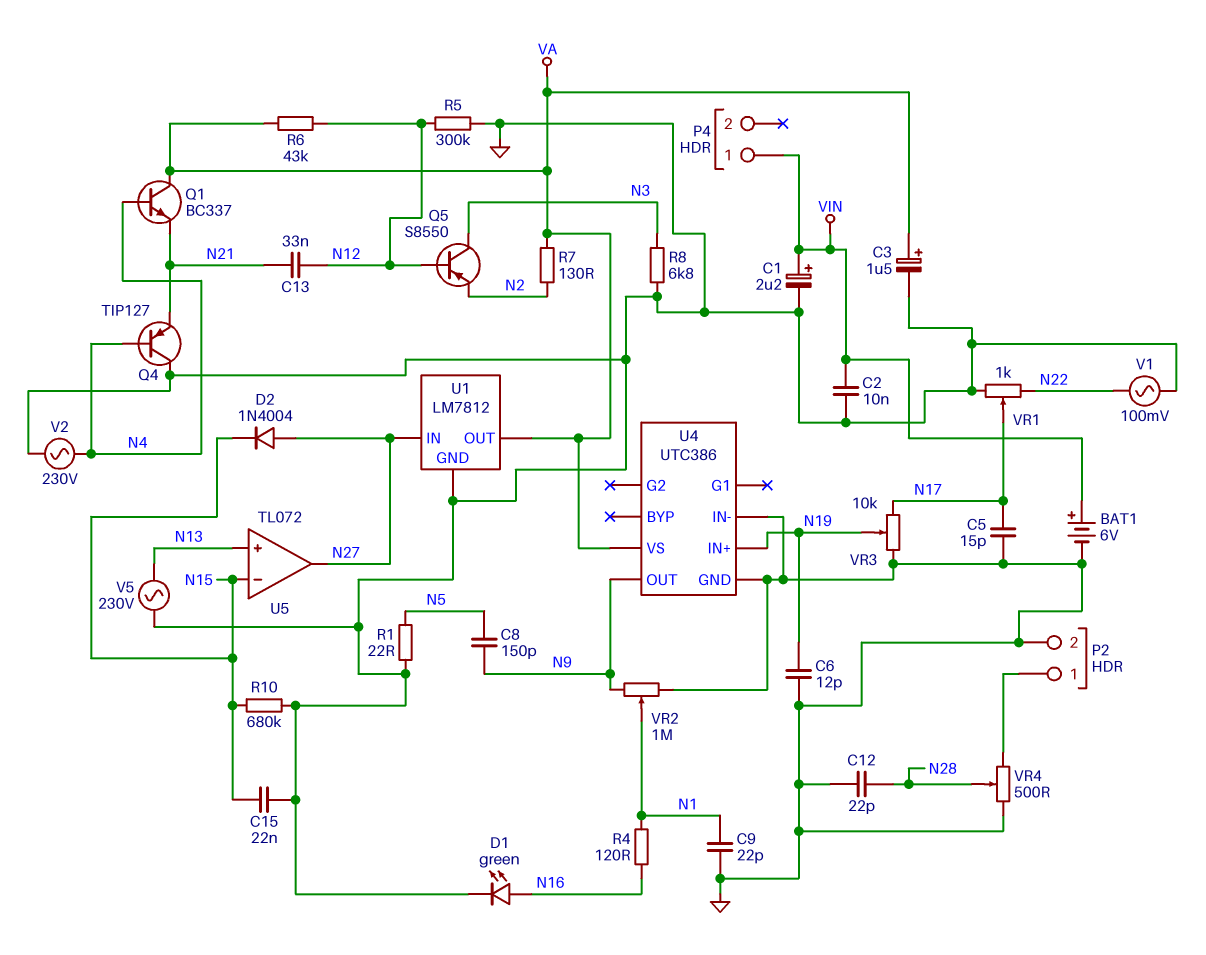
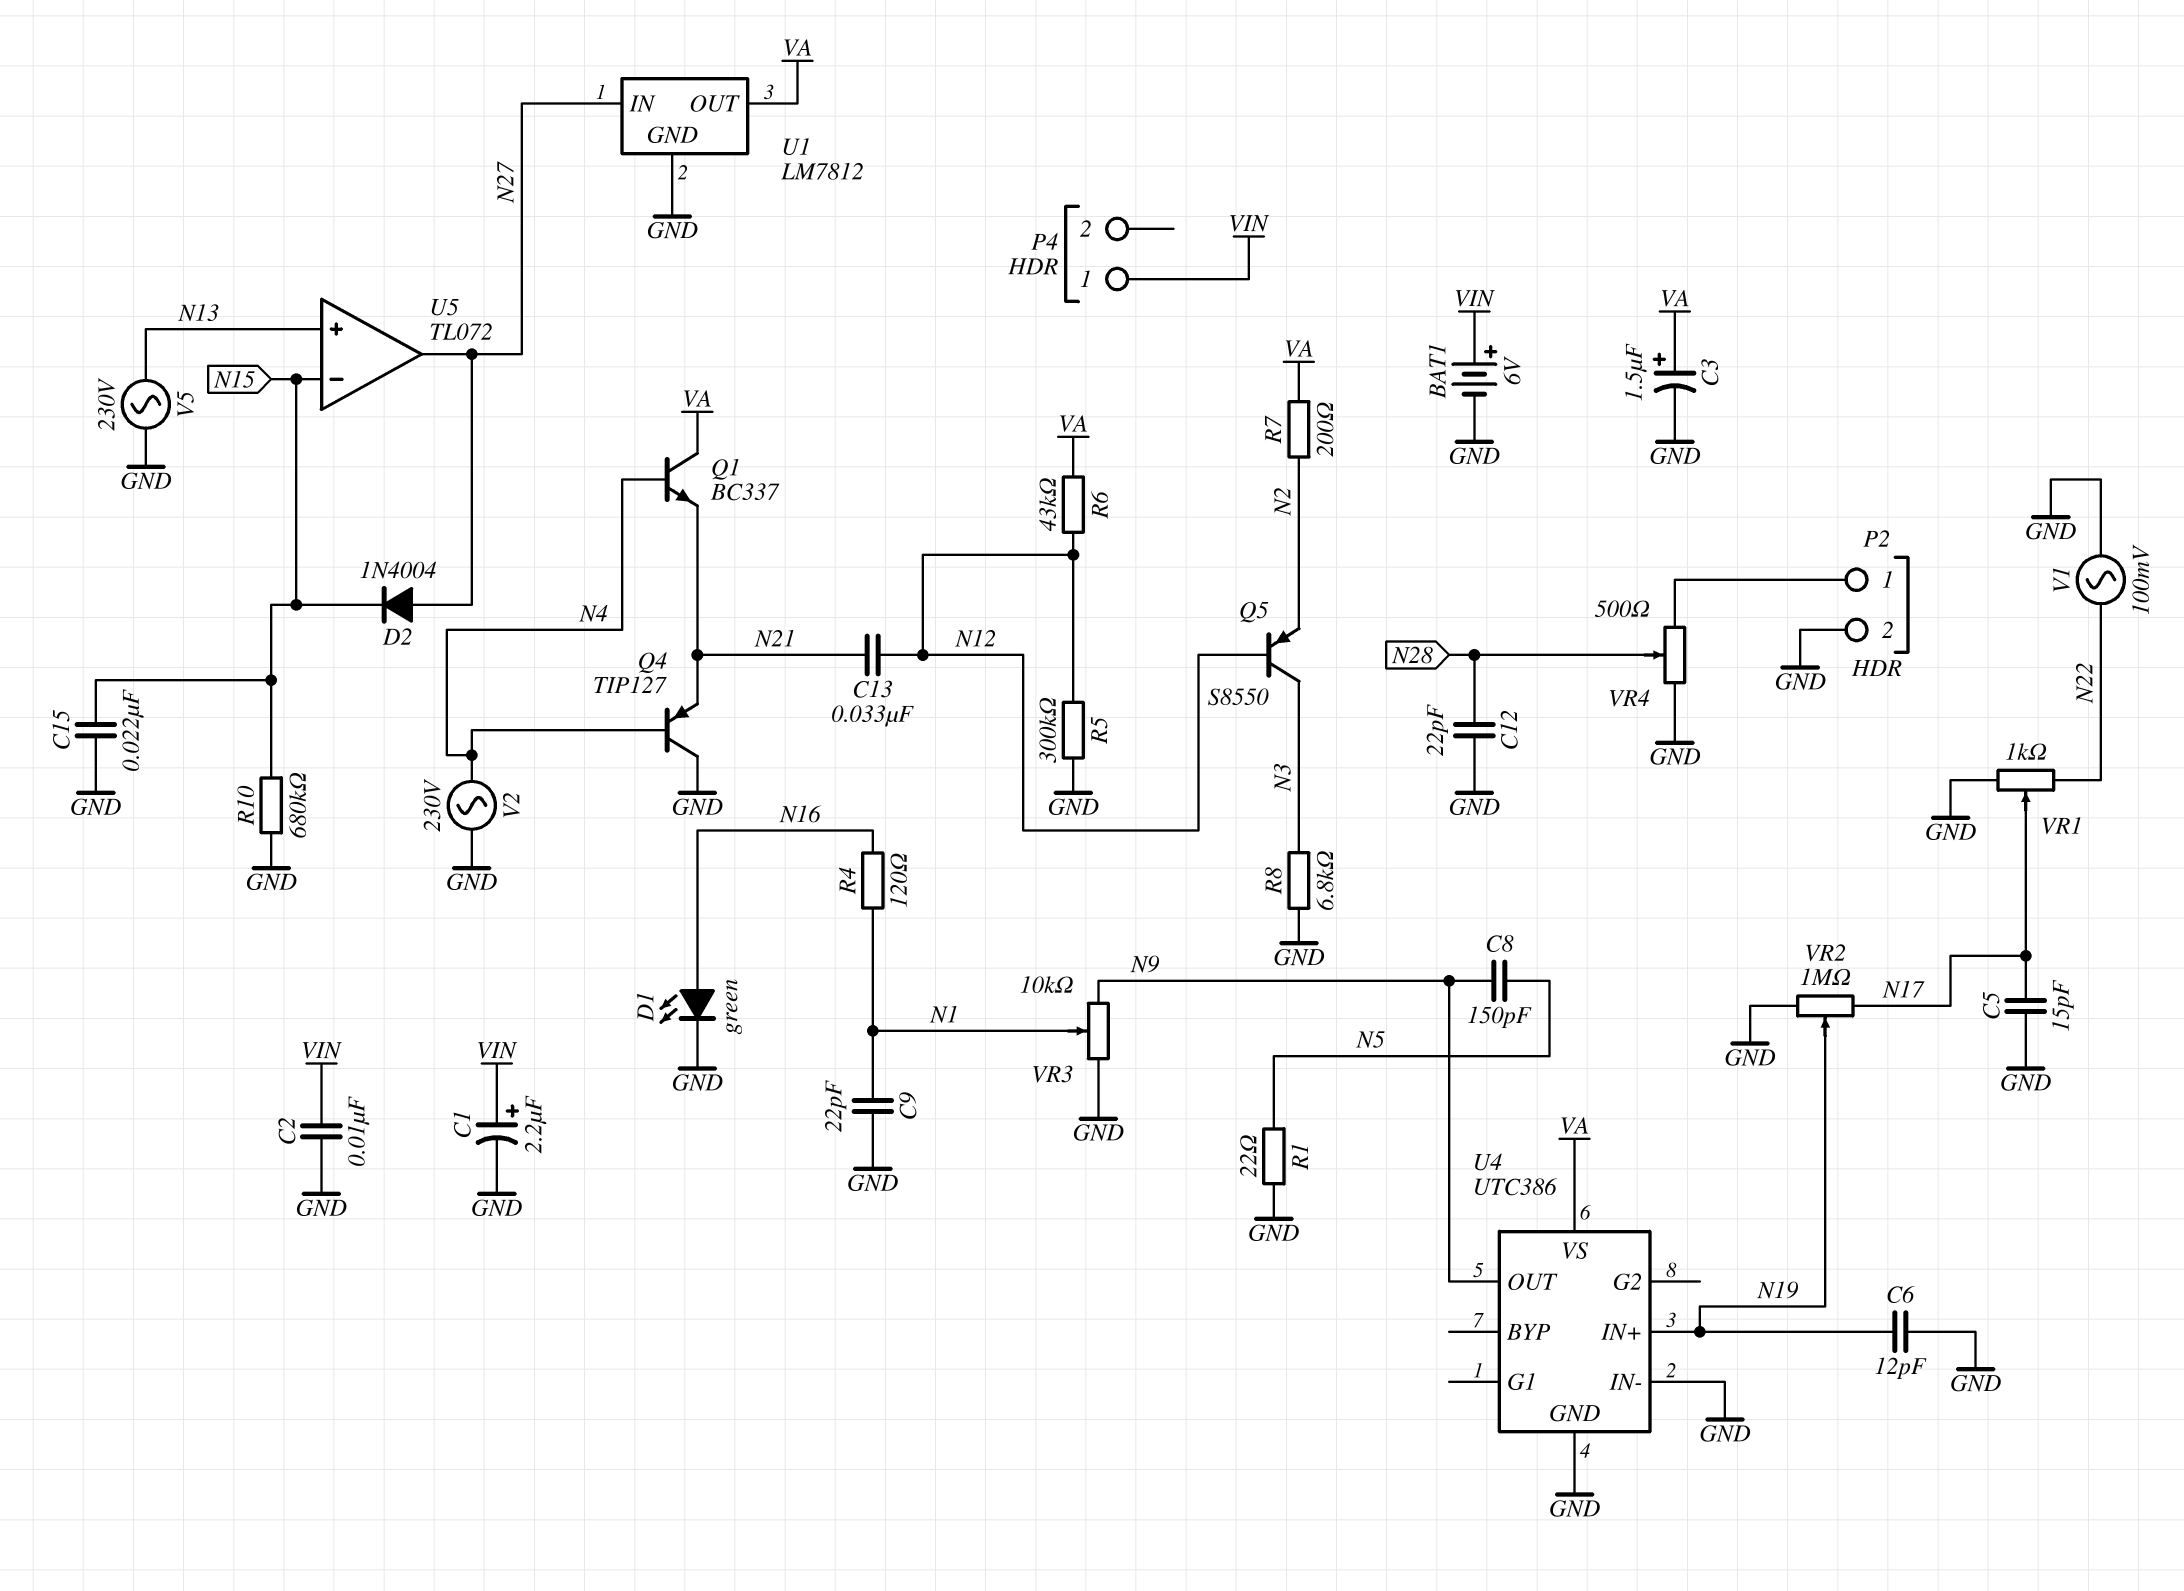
R7: 130 (N2, VA) -> 200 (N2, VA)
VR2: 1M (GND, N9, wiper N1) -> 1M (GND, N17, wiper N19)
VR3: 10k (GND, N17, wiper N19) -> 10k (GND, N9, wiper N1)

